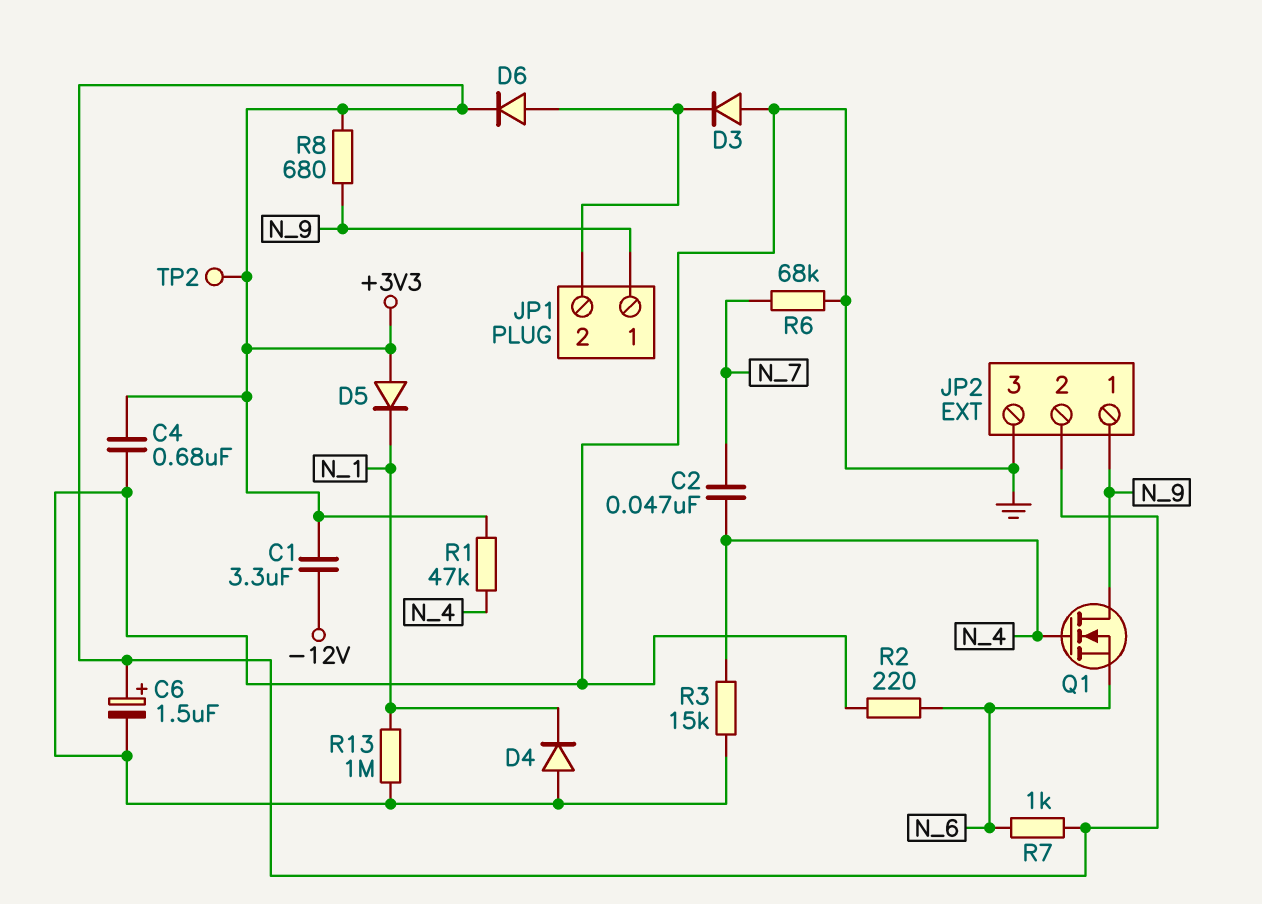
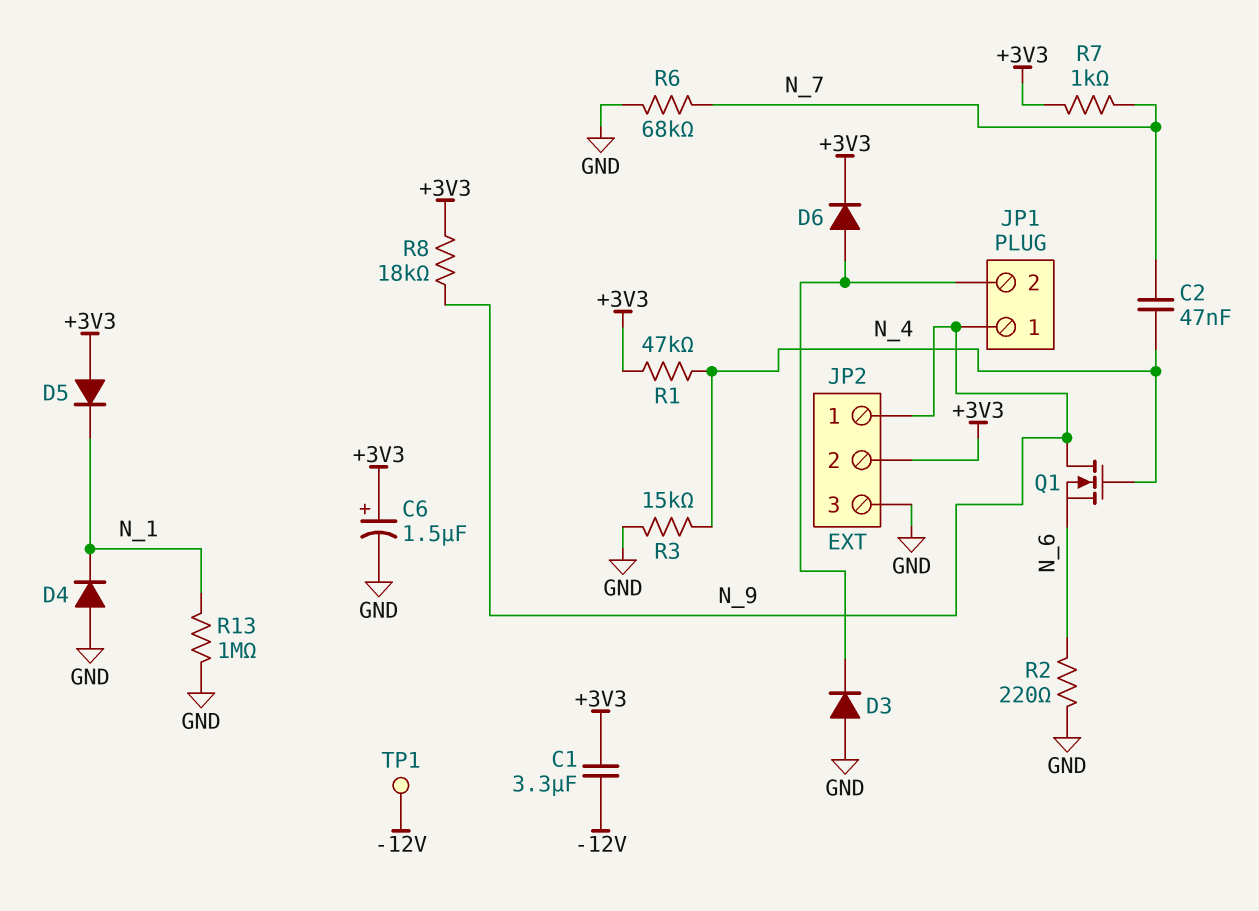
C4: 680nF (+3V3, GND) -> none
R7: 1k (+3V3, N_6) -> 1k (+3V3, N_7)
R8: 680 (+3V3, N_9) -> 18k (+3V3, N_9)
TP1: none -> test point (-12V)
TP2: test point (+3V3) -> none

